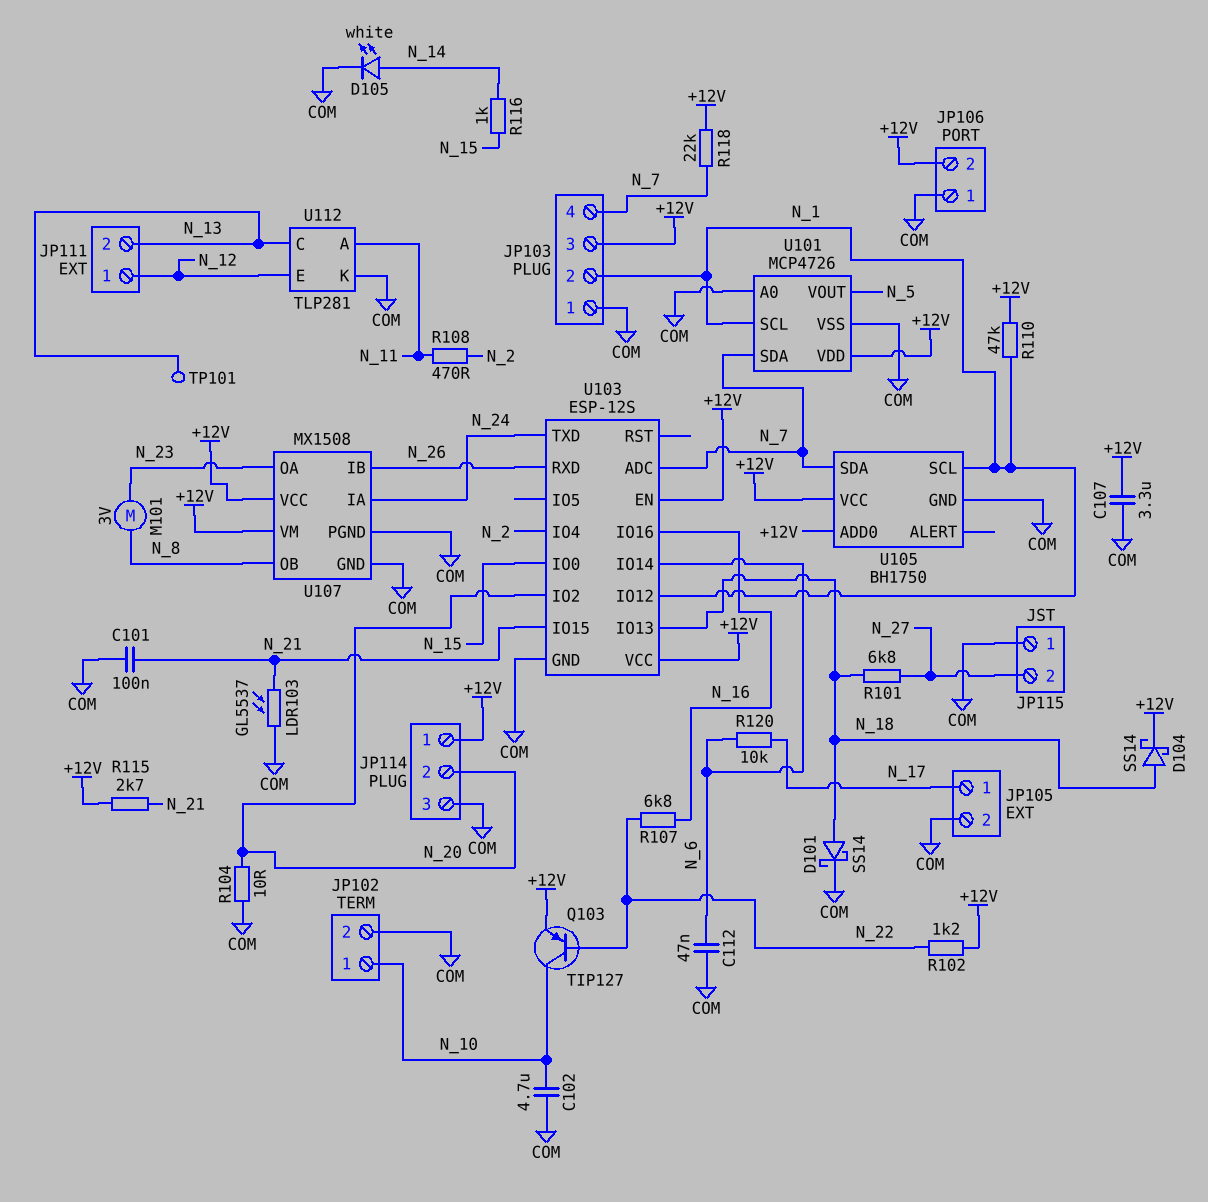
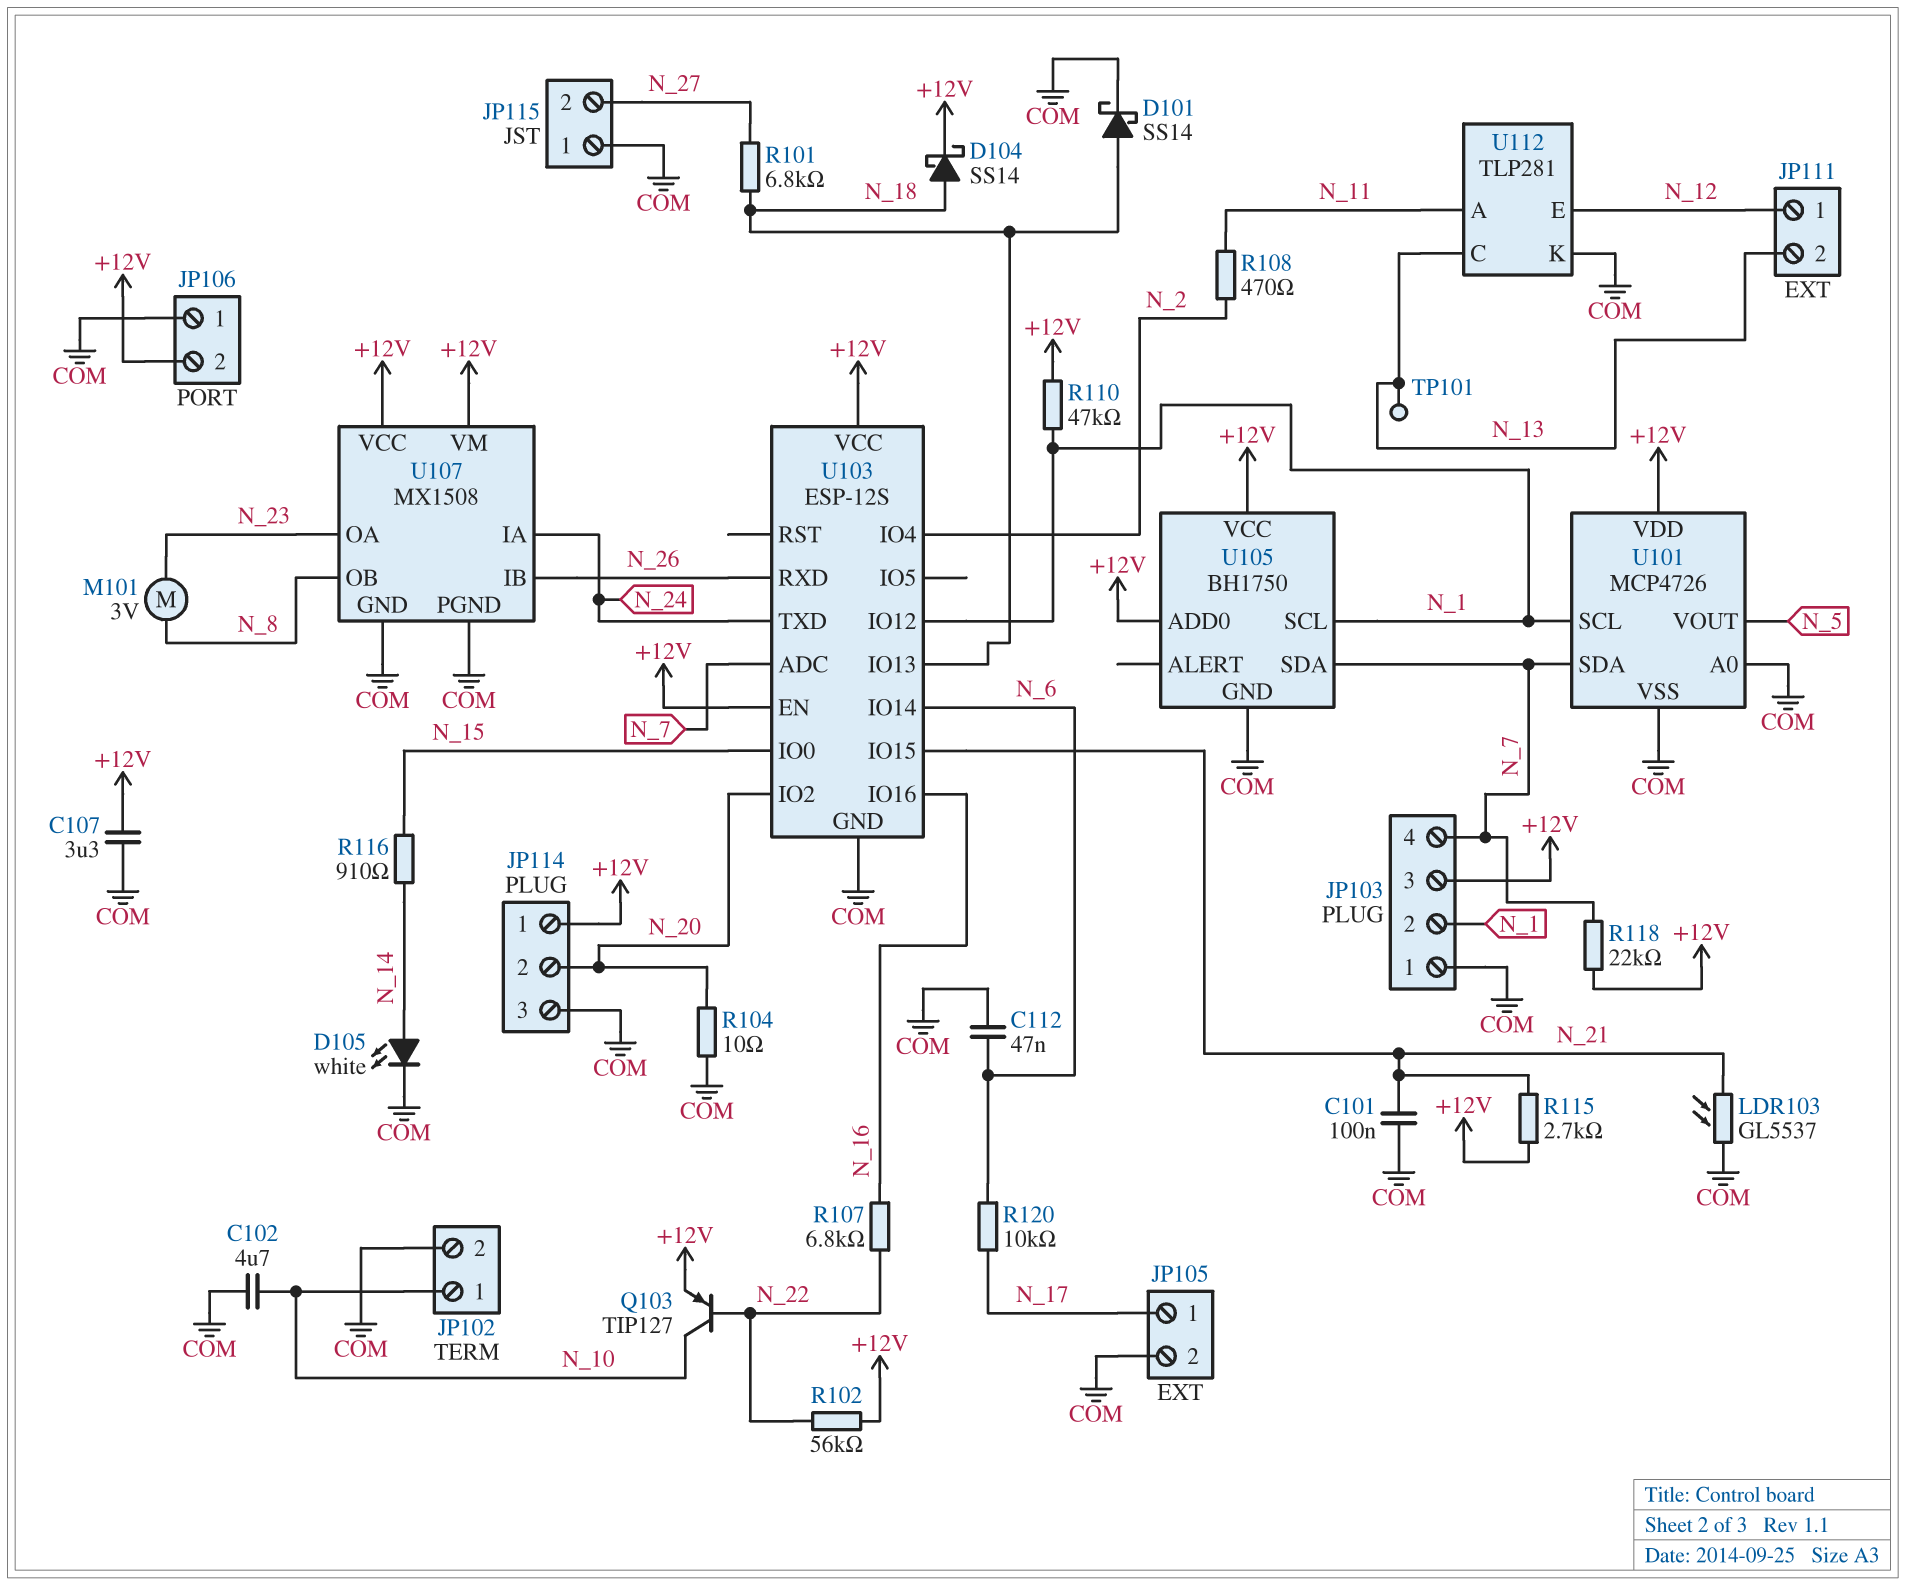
R102: 1.2k (+12V, N_22) -> 56k (+12V, N_22)
R116: 1k (N_14, N_15) -> 910 (N_14, N_15)

